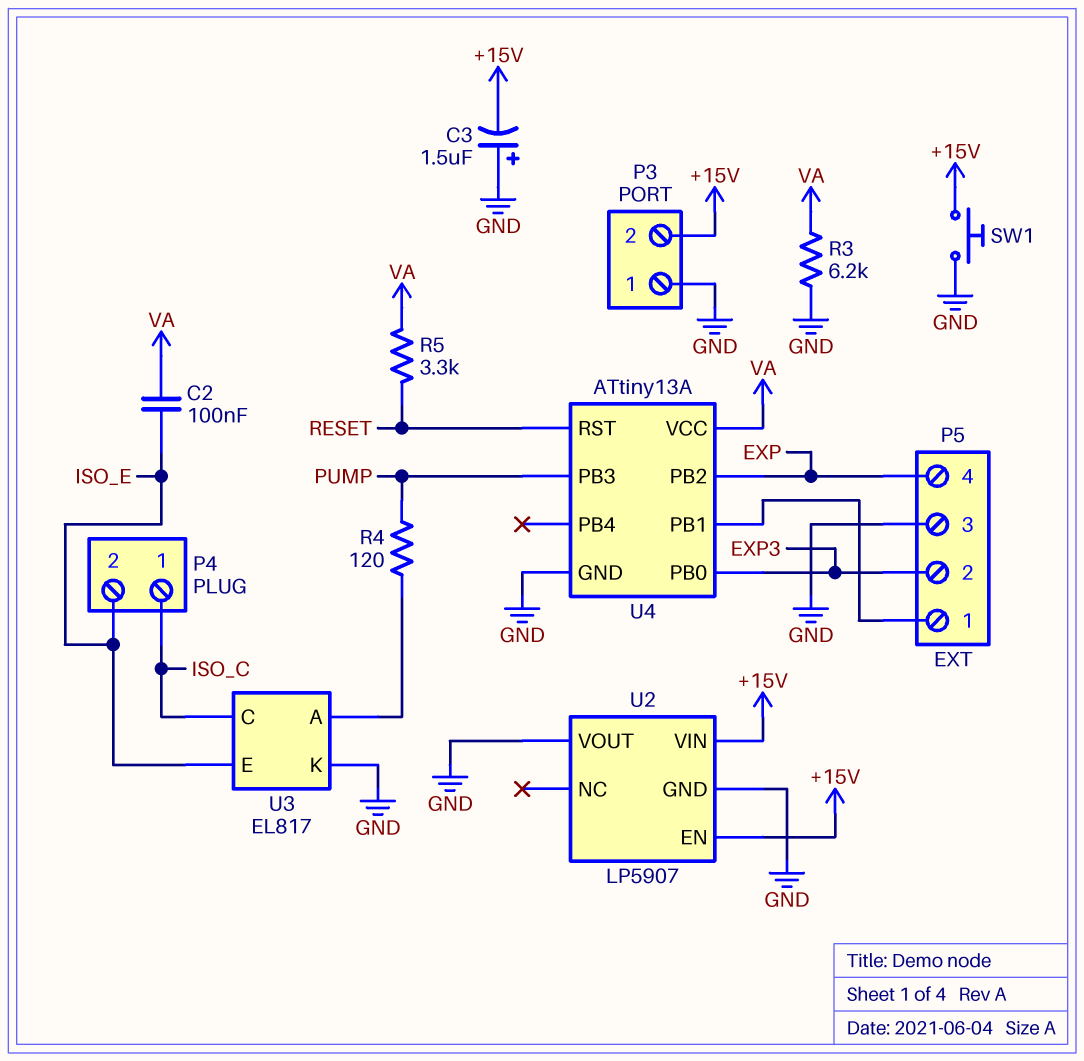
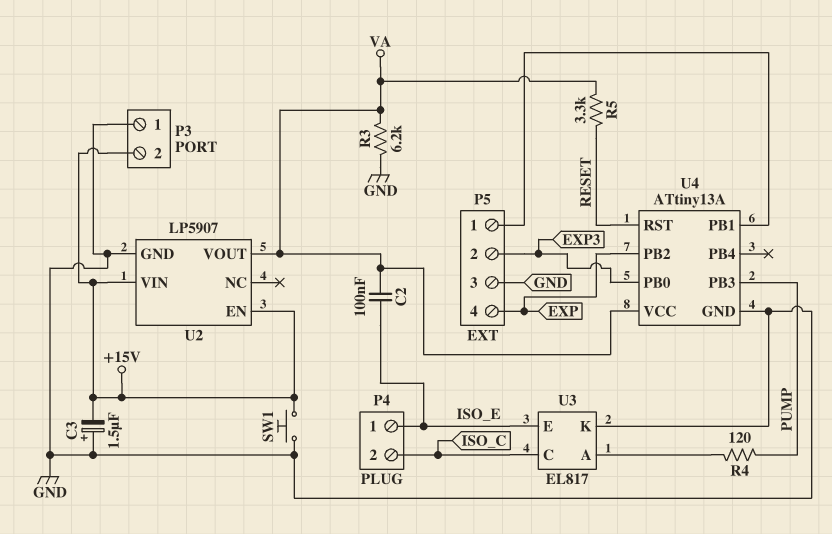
P4 pin 1: ISO_C -> ISO_E
P4 pin 2: ISO_E -> ISO_C
U2 pin VOUT: GND -> VA

